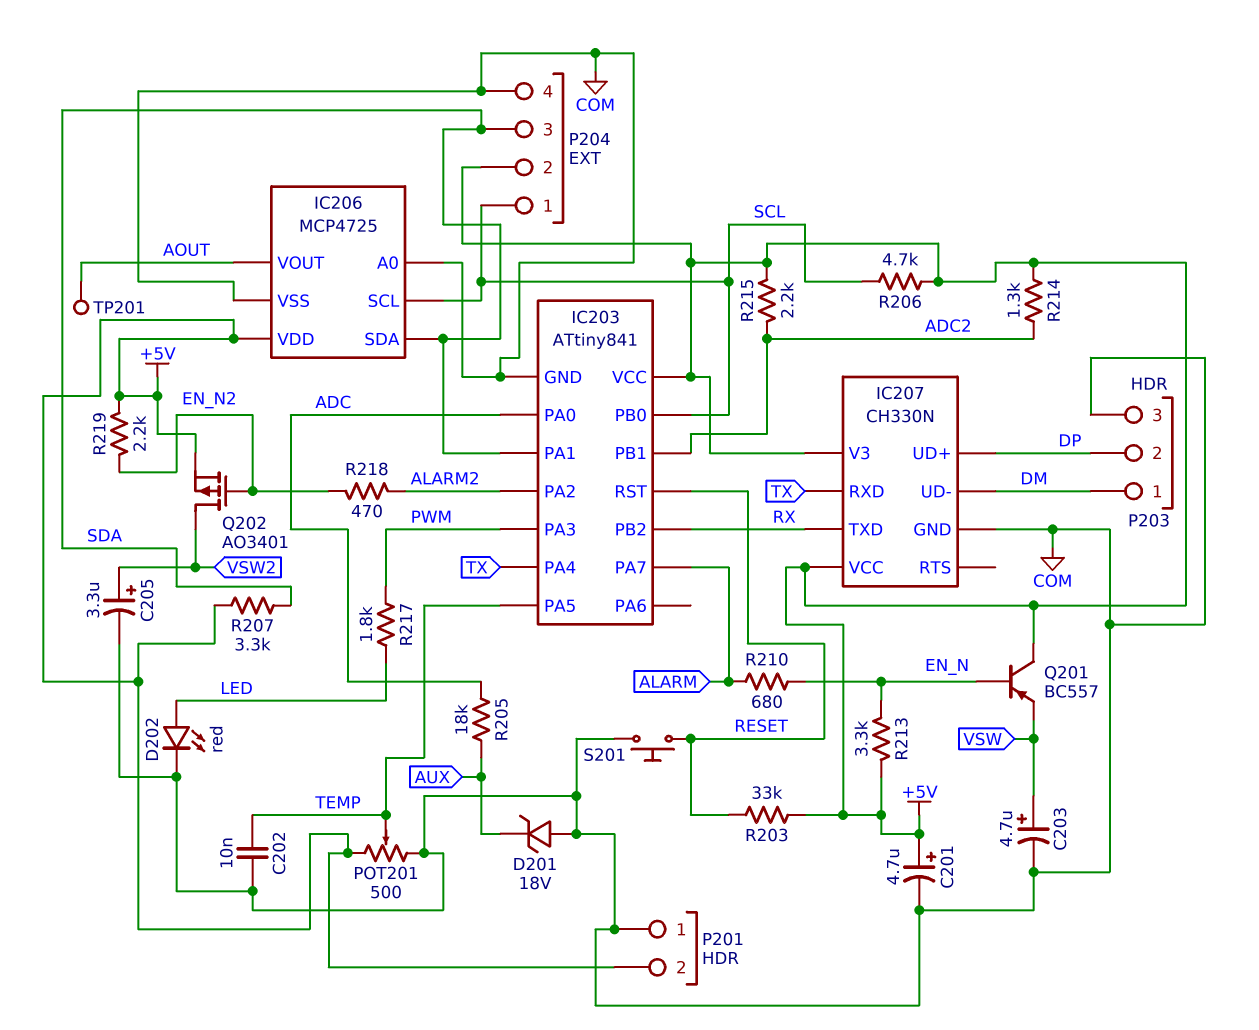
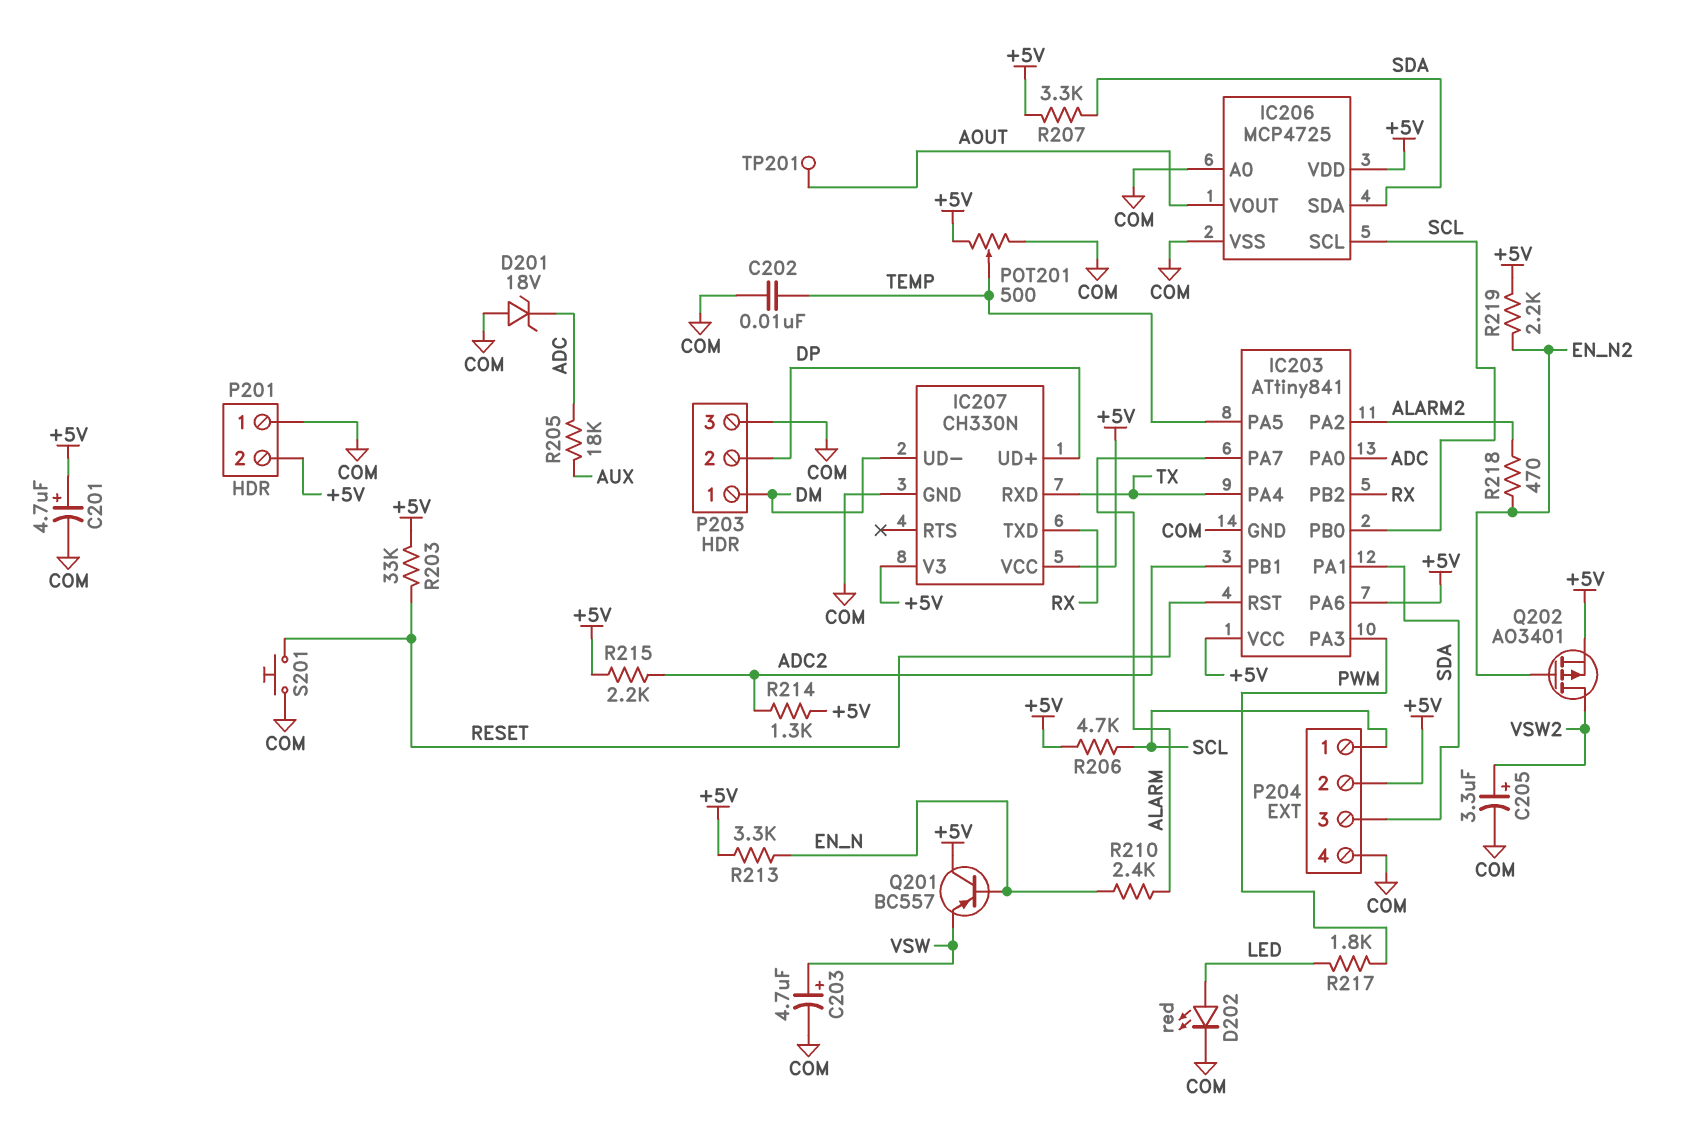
D201: zener 18V (A COM, K AUX) -> zener 18V (A COM, K ADC)
IC203 pin PA6: none -> +5V
R210: 680 (ALARM, EN_N) -> 2.4k (ALARM, EN_N)

